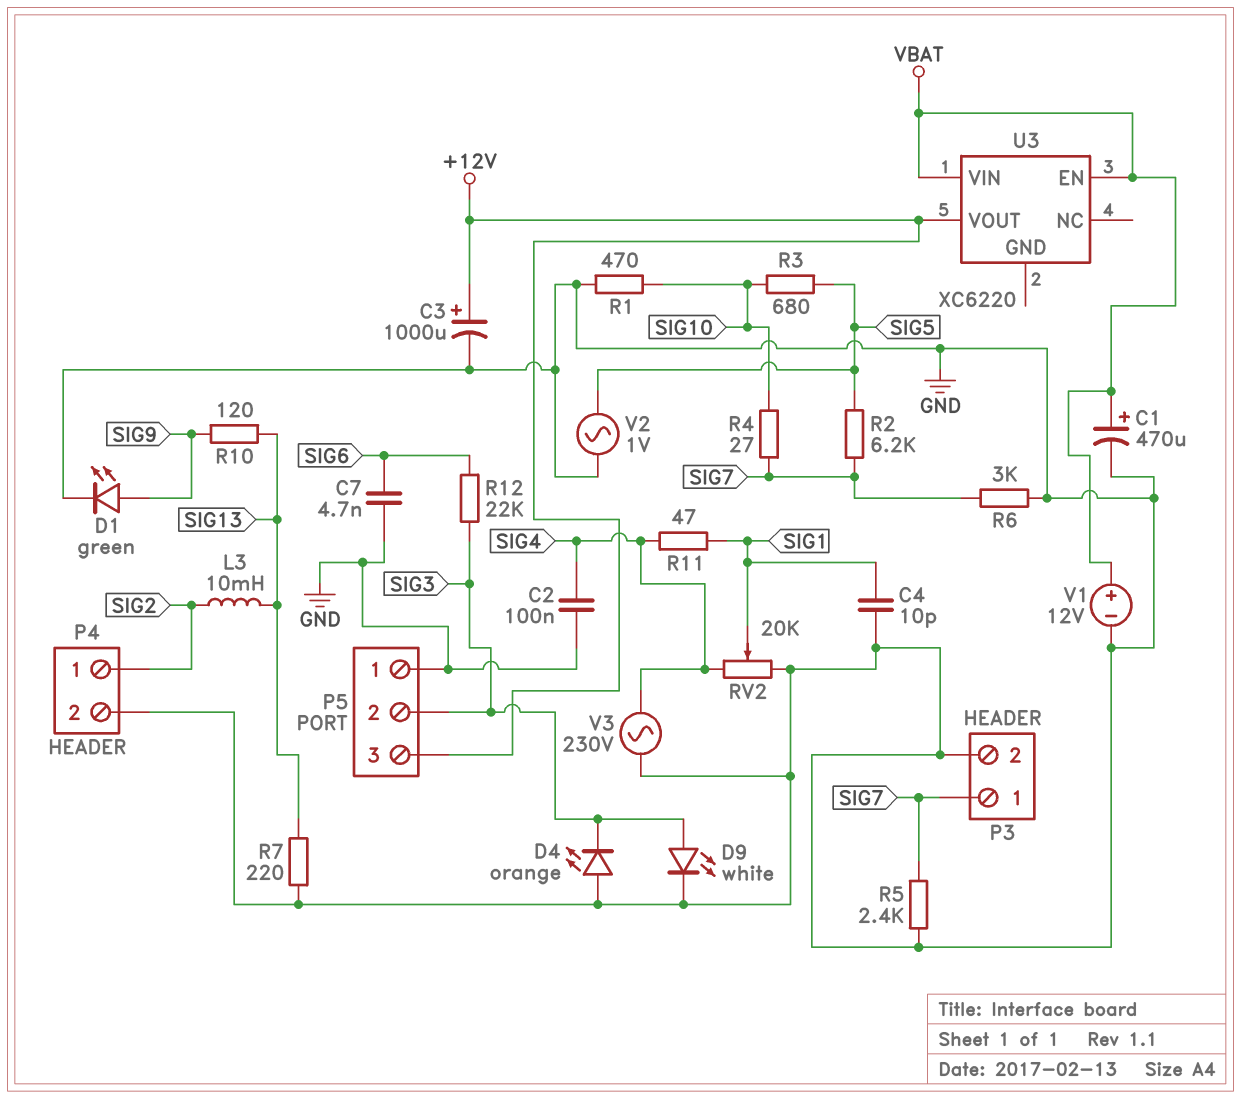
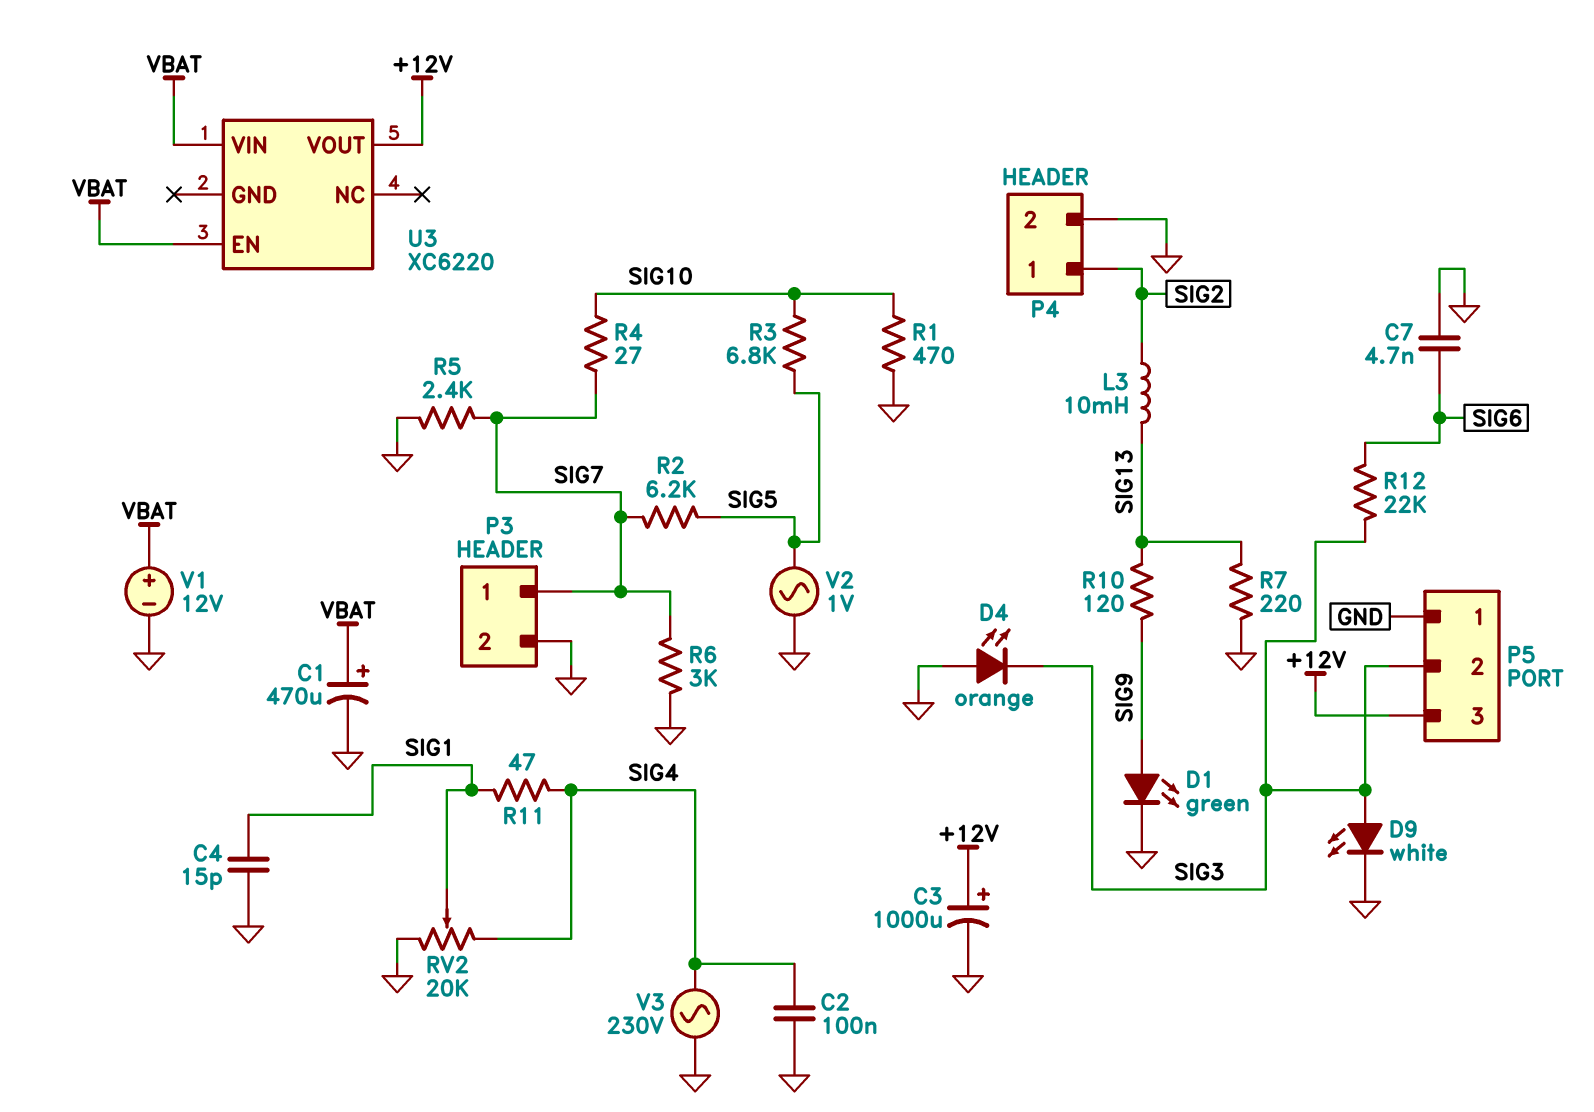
C4: 10pF (GND, SIG1) -> 15pF (GND, SIG1)
R3: 680 (SIG5, SIG10) -> 6.8k (SIG5, SIG10)

